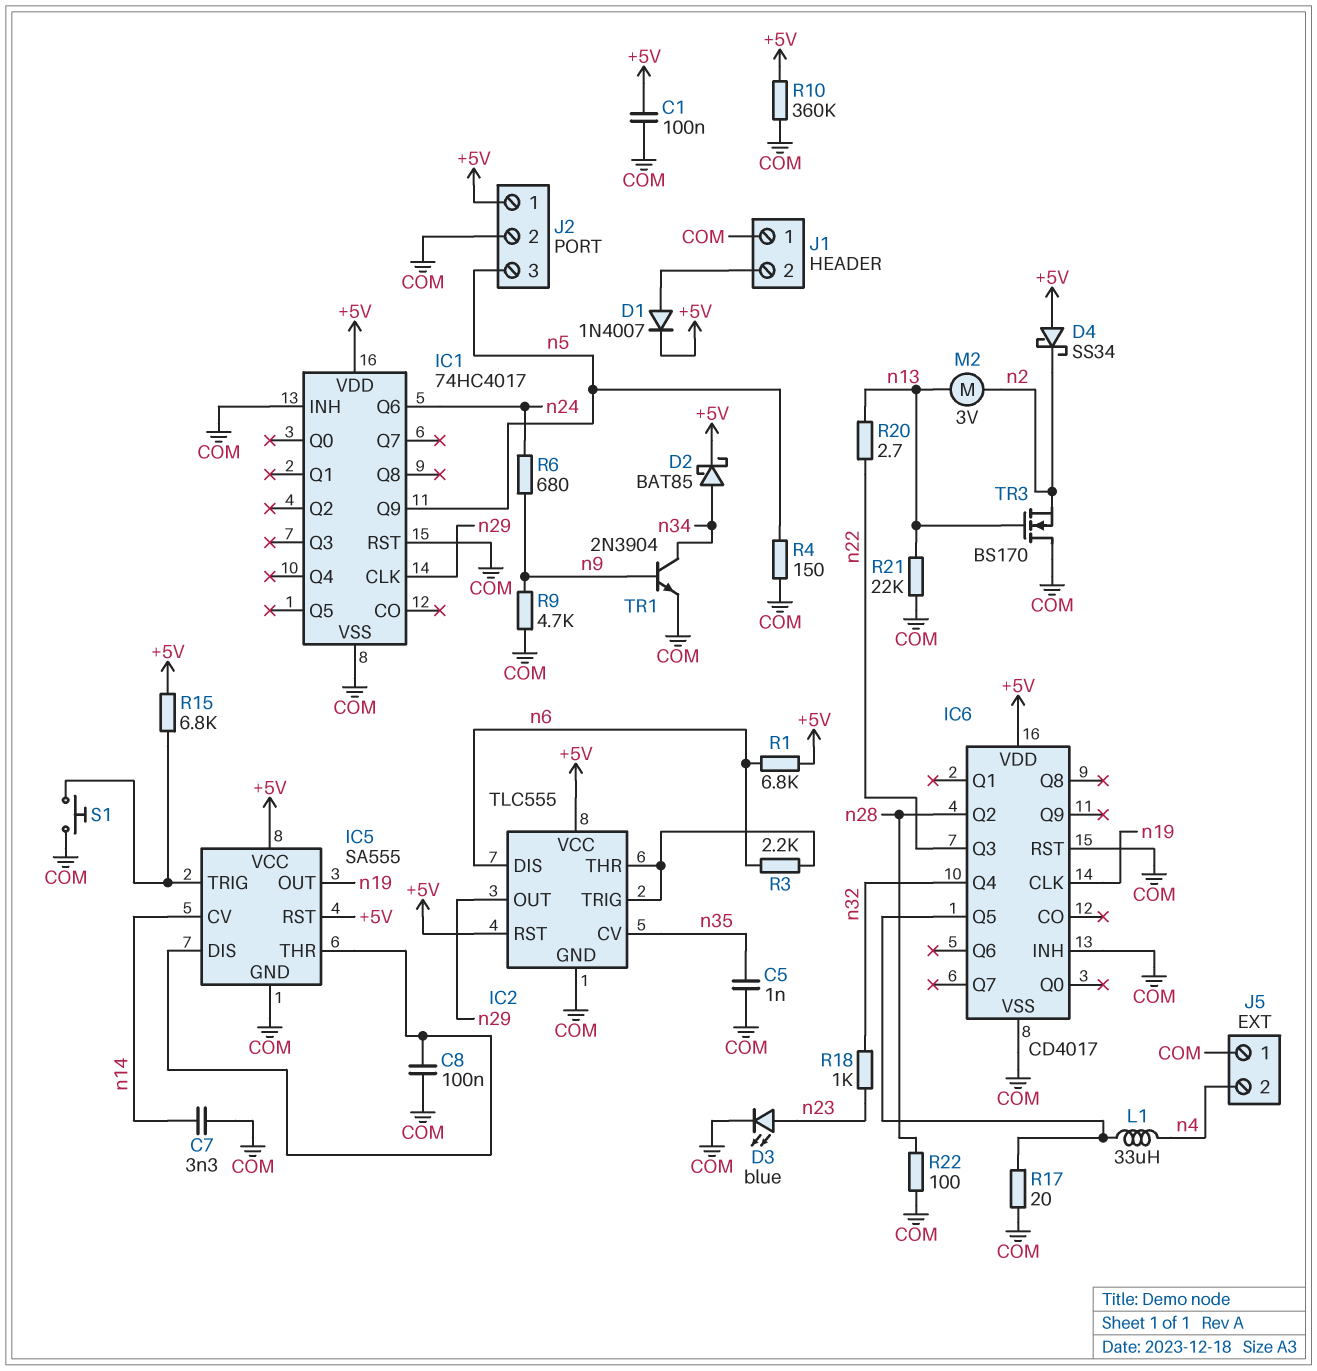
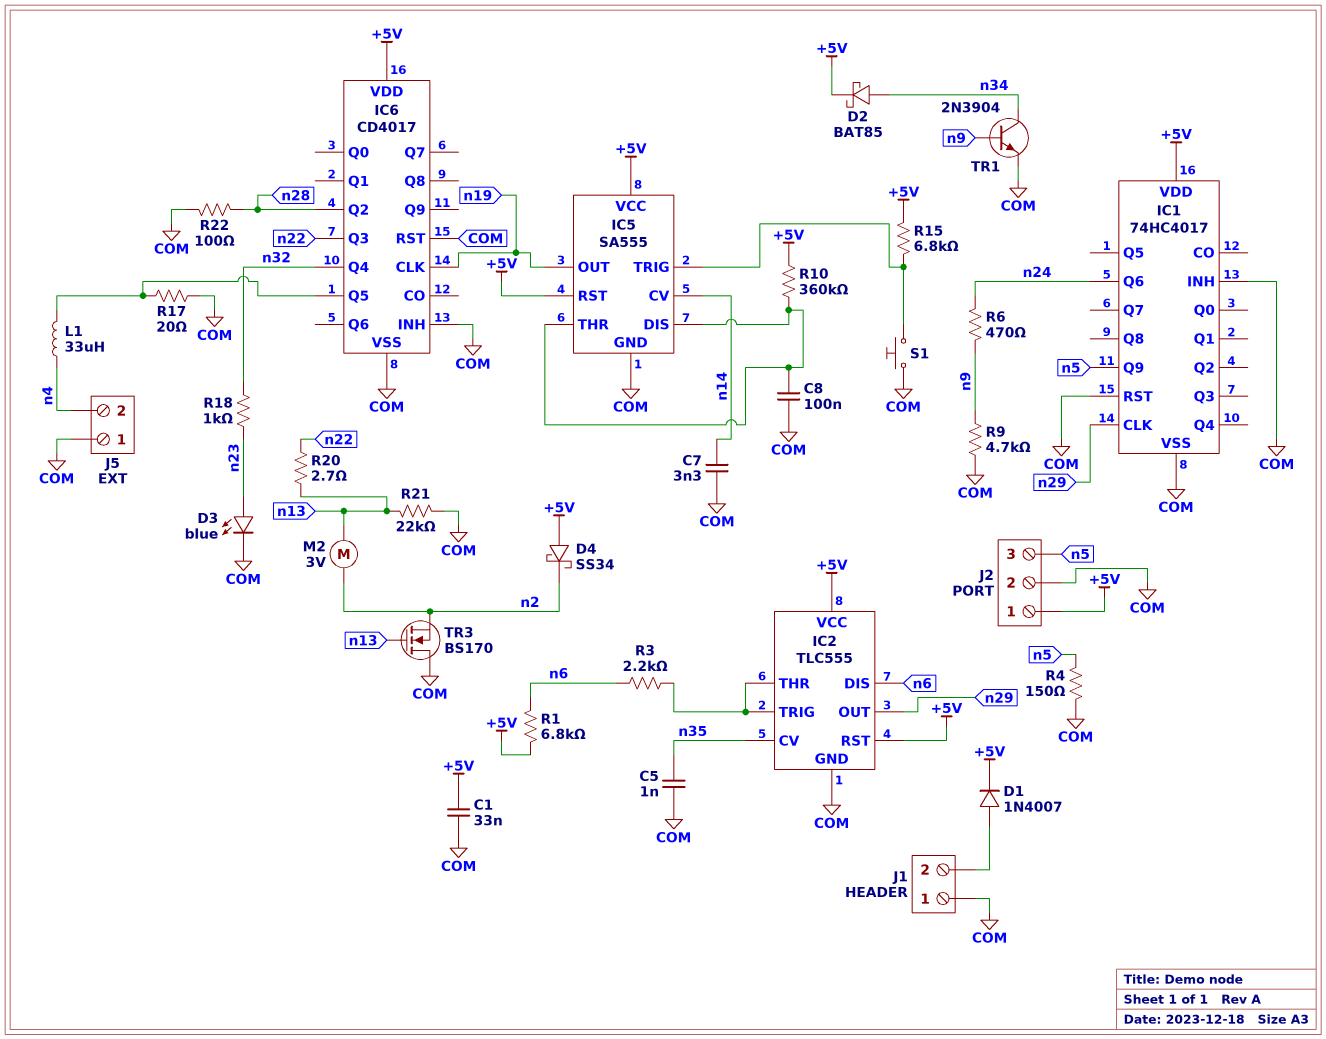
C1: 100nF (+5V, COM) -> 33nF (+5V, COM)
R6: 680 (n9, n24) -> 470 (n9, n24)
R10: 360k (+5V, COM) -> 360k (+5V, IC5/DIS)

